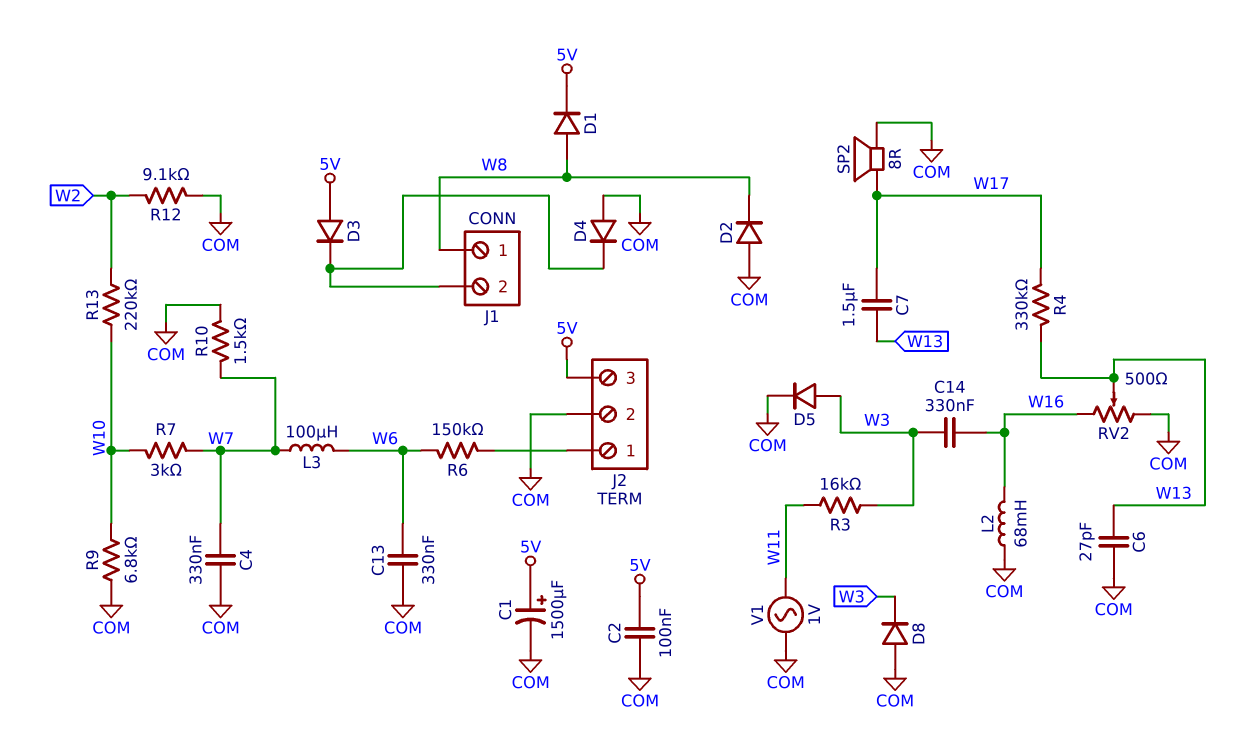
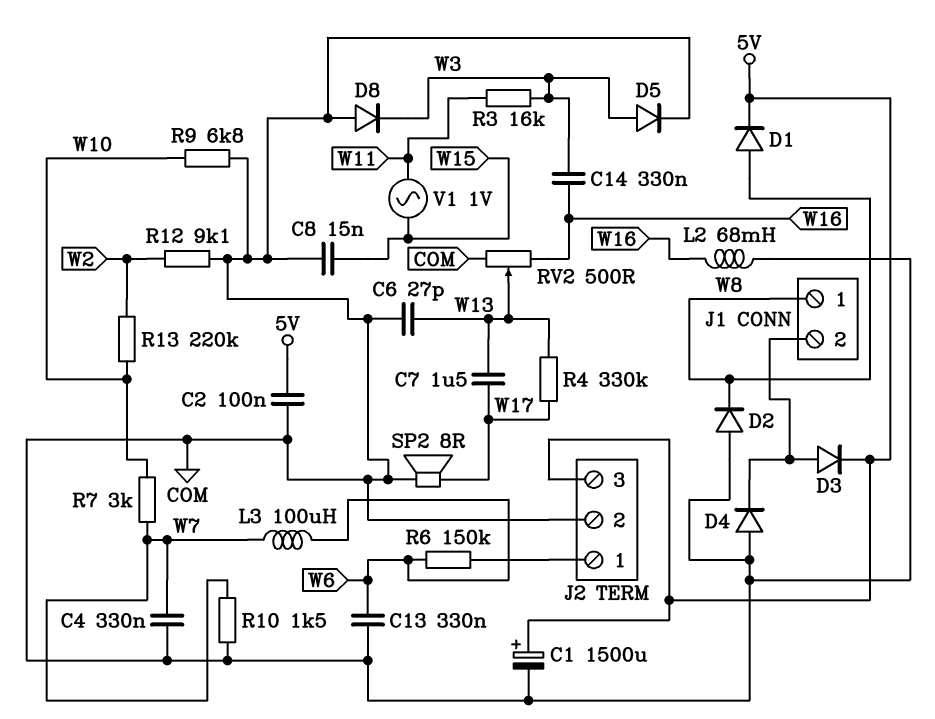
C8: none -> 15nF (COM, W15)
D3: diode (A 5V, K J1/2) -> diode (A J1/2, K 5V)
V1: AC 1V (COM, W11) -> AC 1V (W11, W15)

